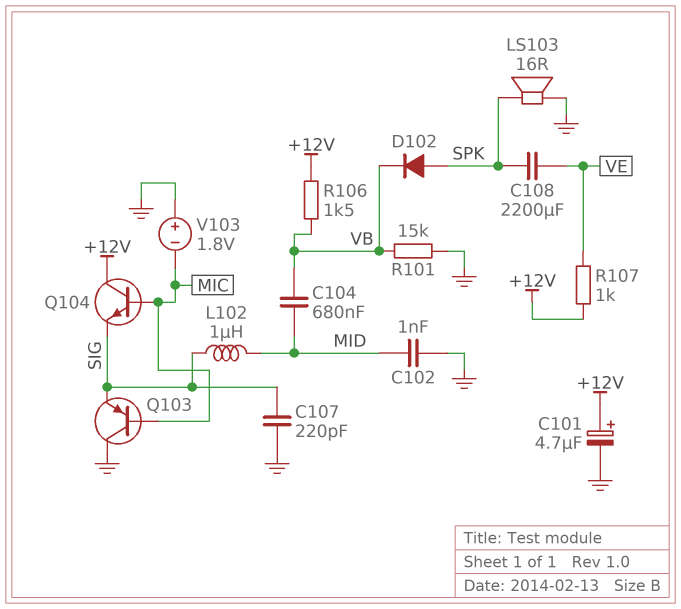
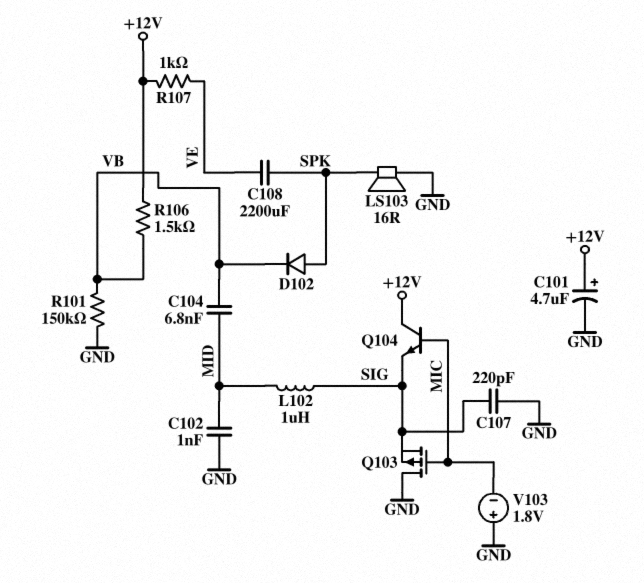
C104: 680nF (MID, VB) -> 6.8nF (MID, VB)
Q103: PNP (B MIC, C GND, E SIG) -> PMOS (G MIC, D GND, S SIG)
R101: 15k (GND, VB) -> 150k (GND, VB)

